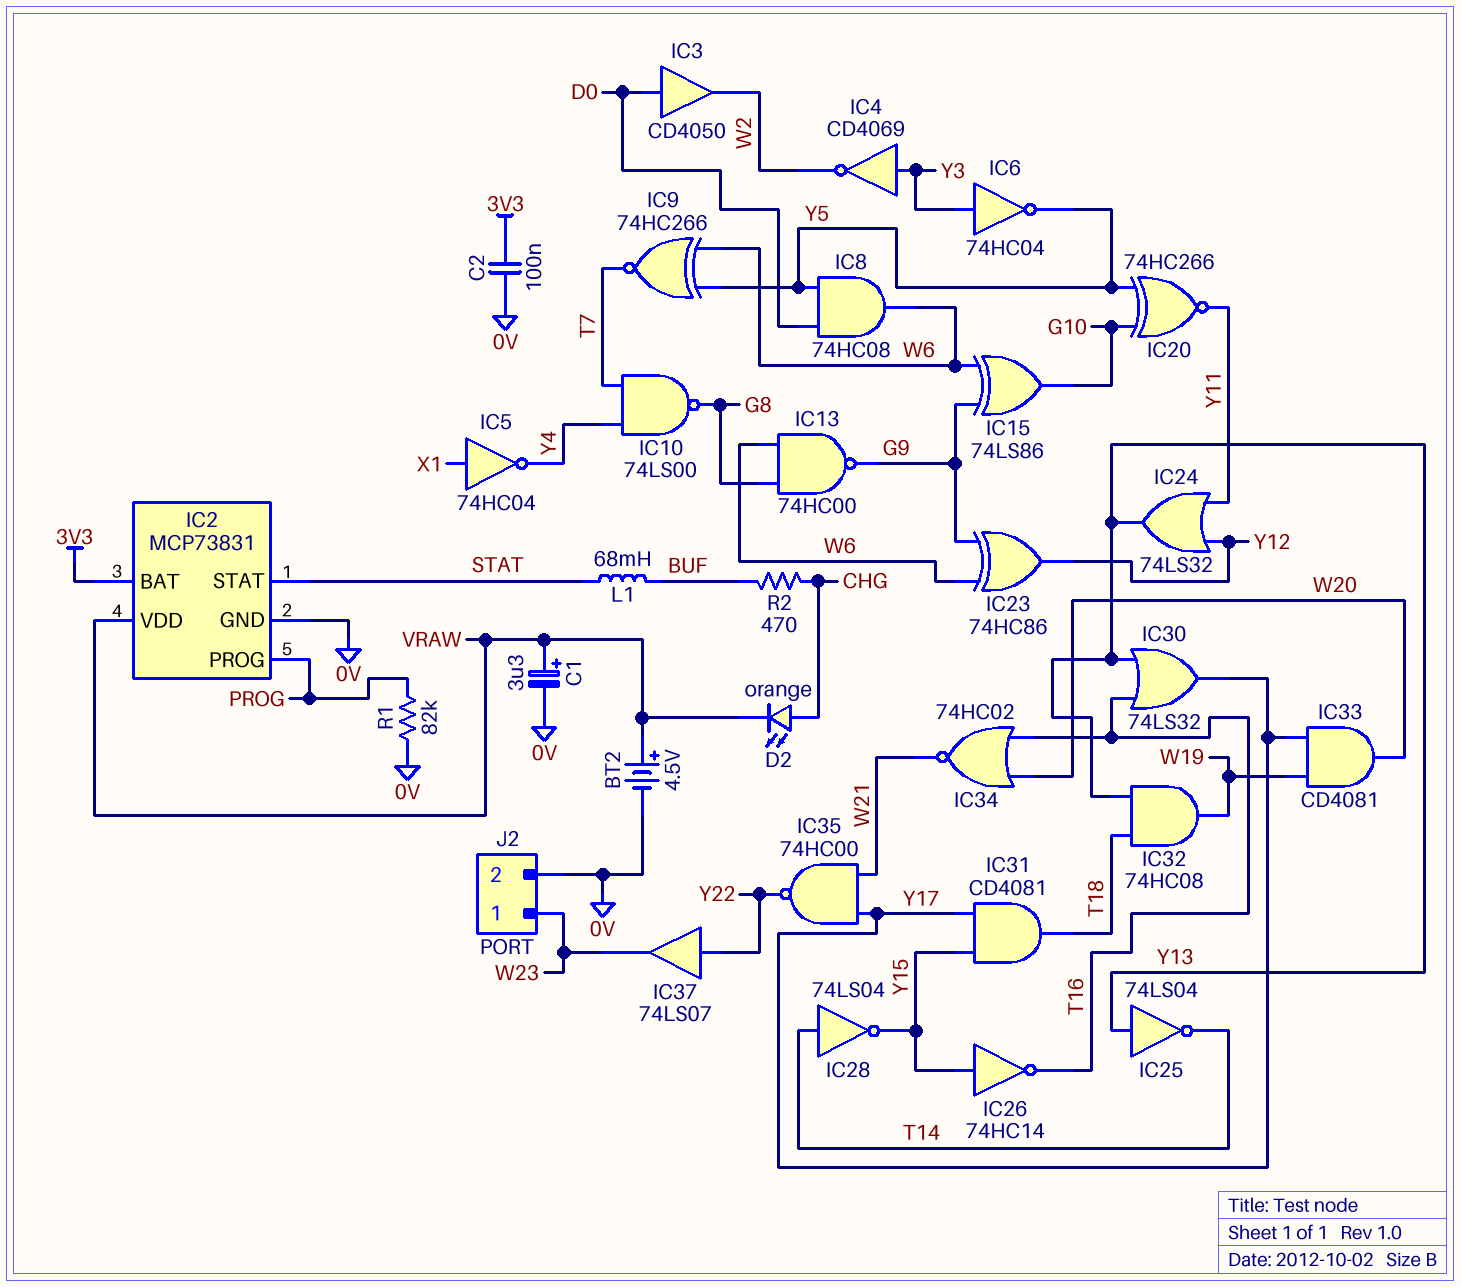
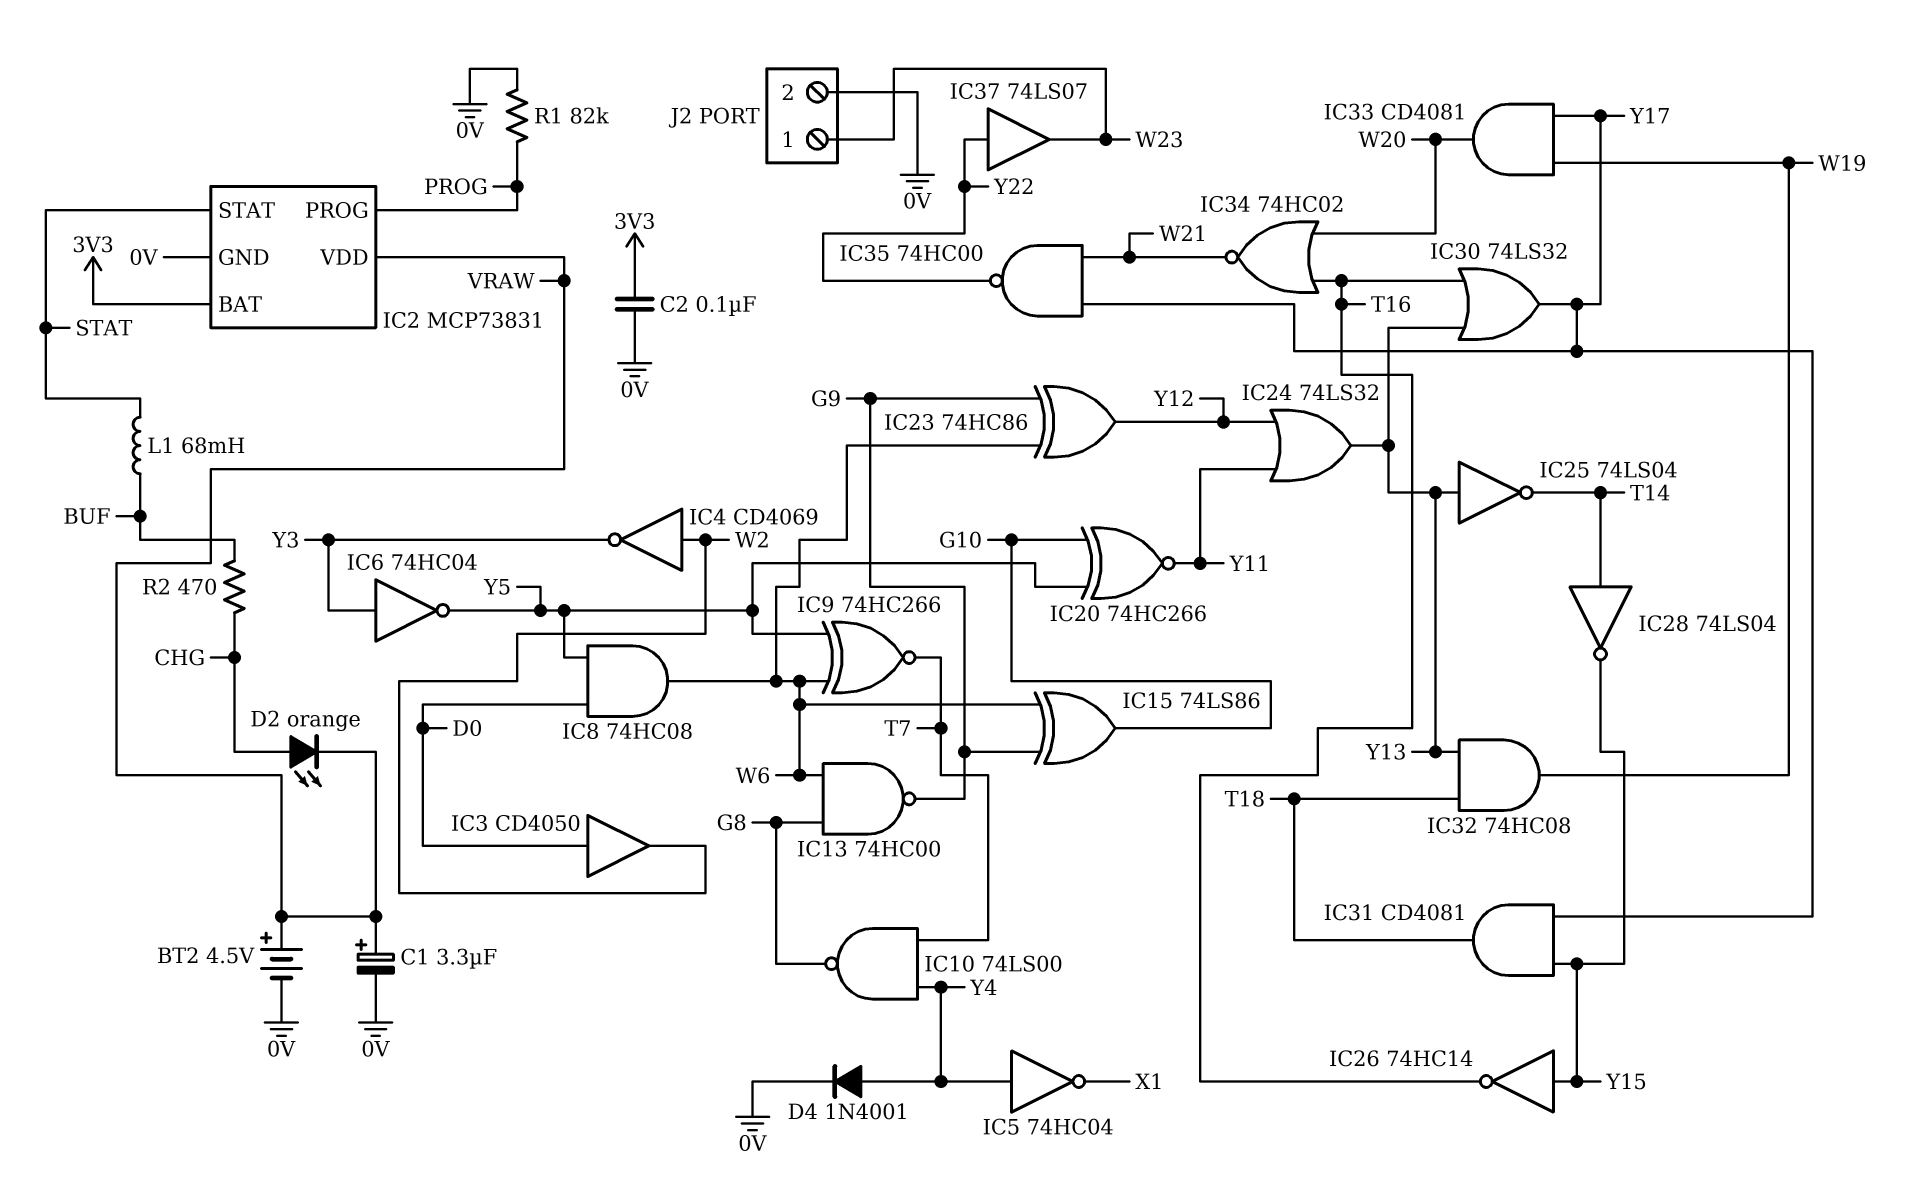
D4: none -> diode 1N4001 (A Y4, K 0V)
IC4: NOT CD4069 (in Y3, out W2) -> NOT CD4069 (in W2, out Y3)
IC5: NOT 74HC04 (in X1, out Y4) -> NOT 74HC04 (in Y4, out X1)

